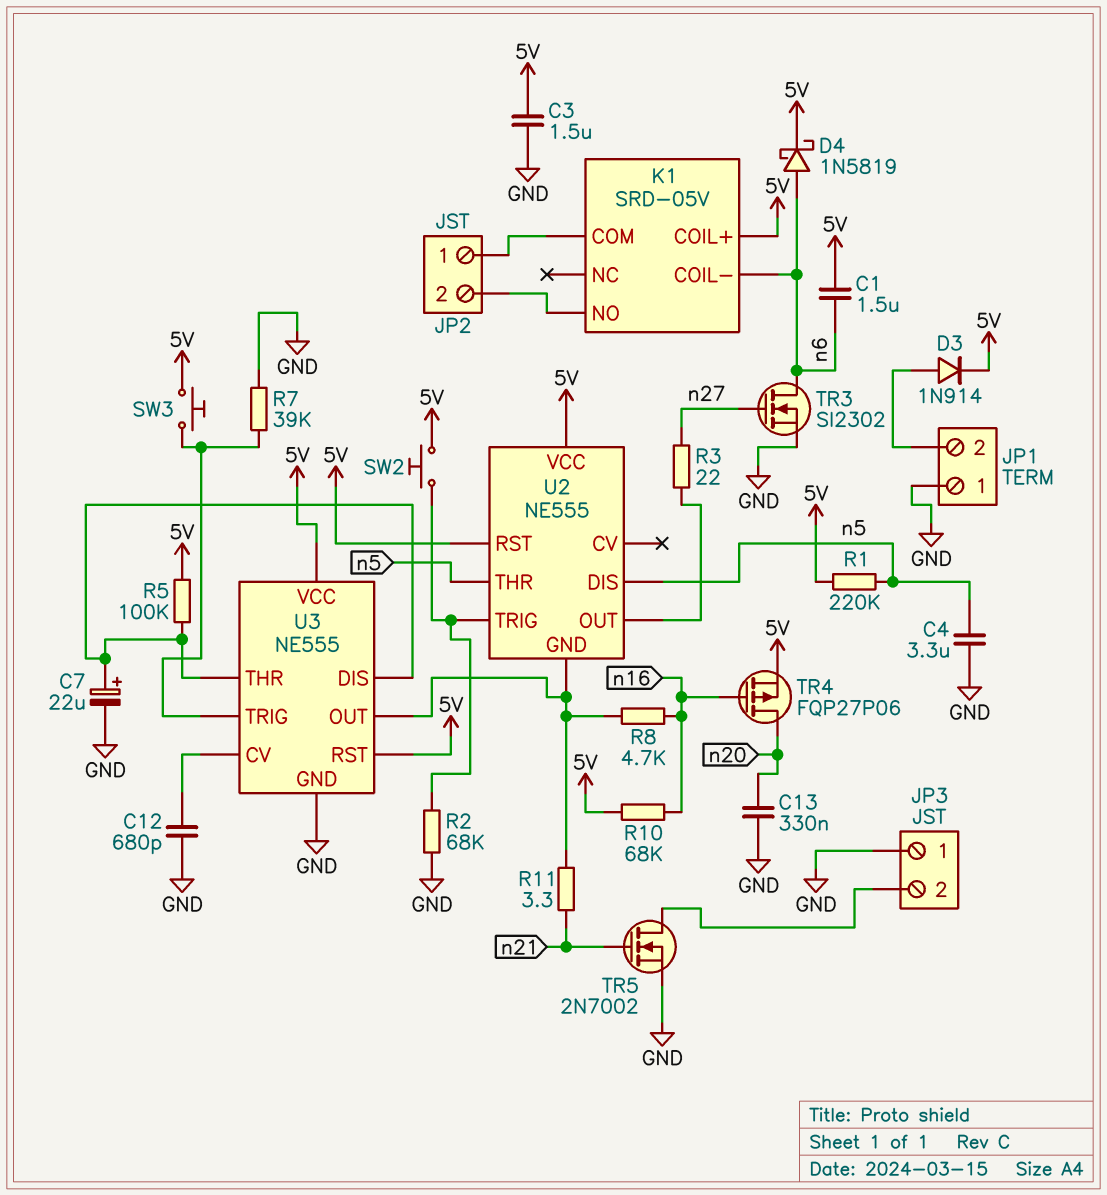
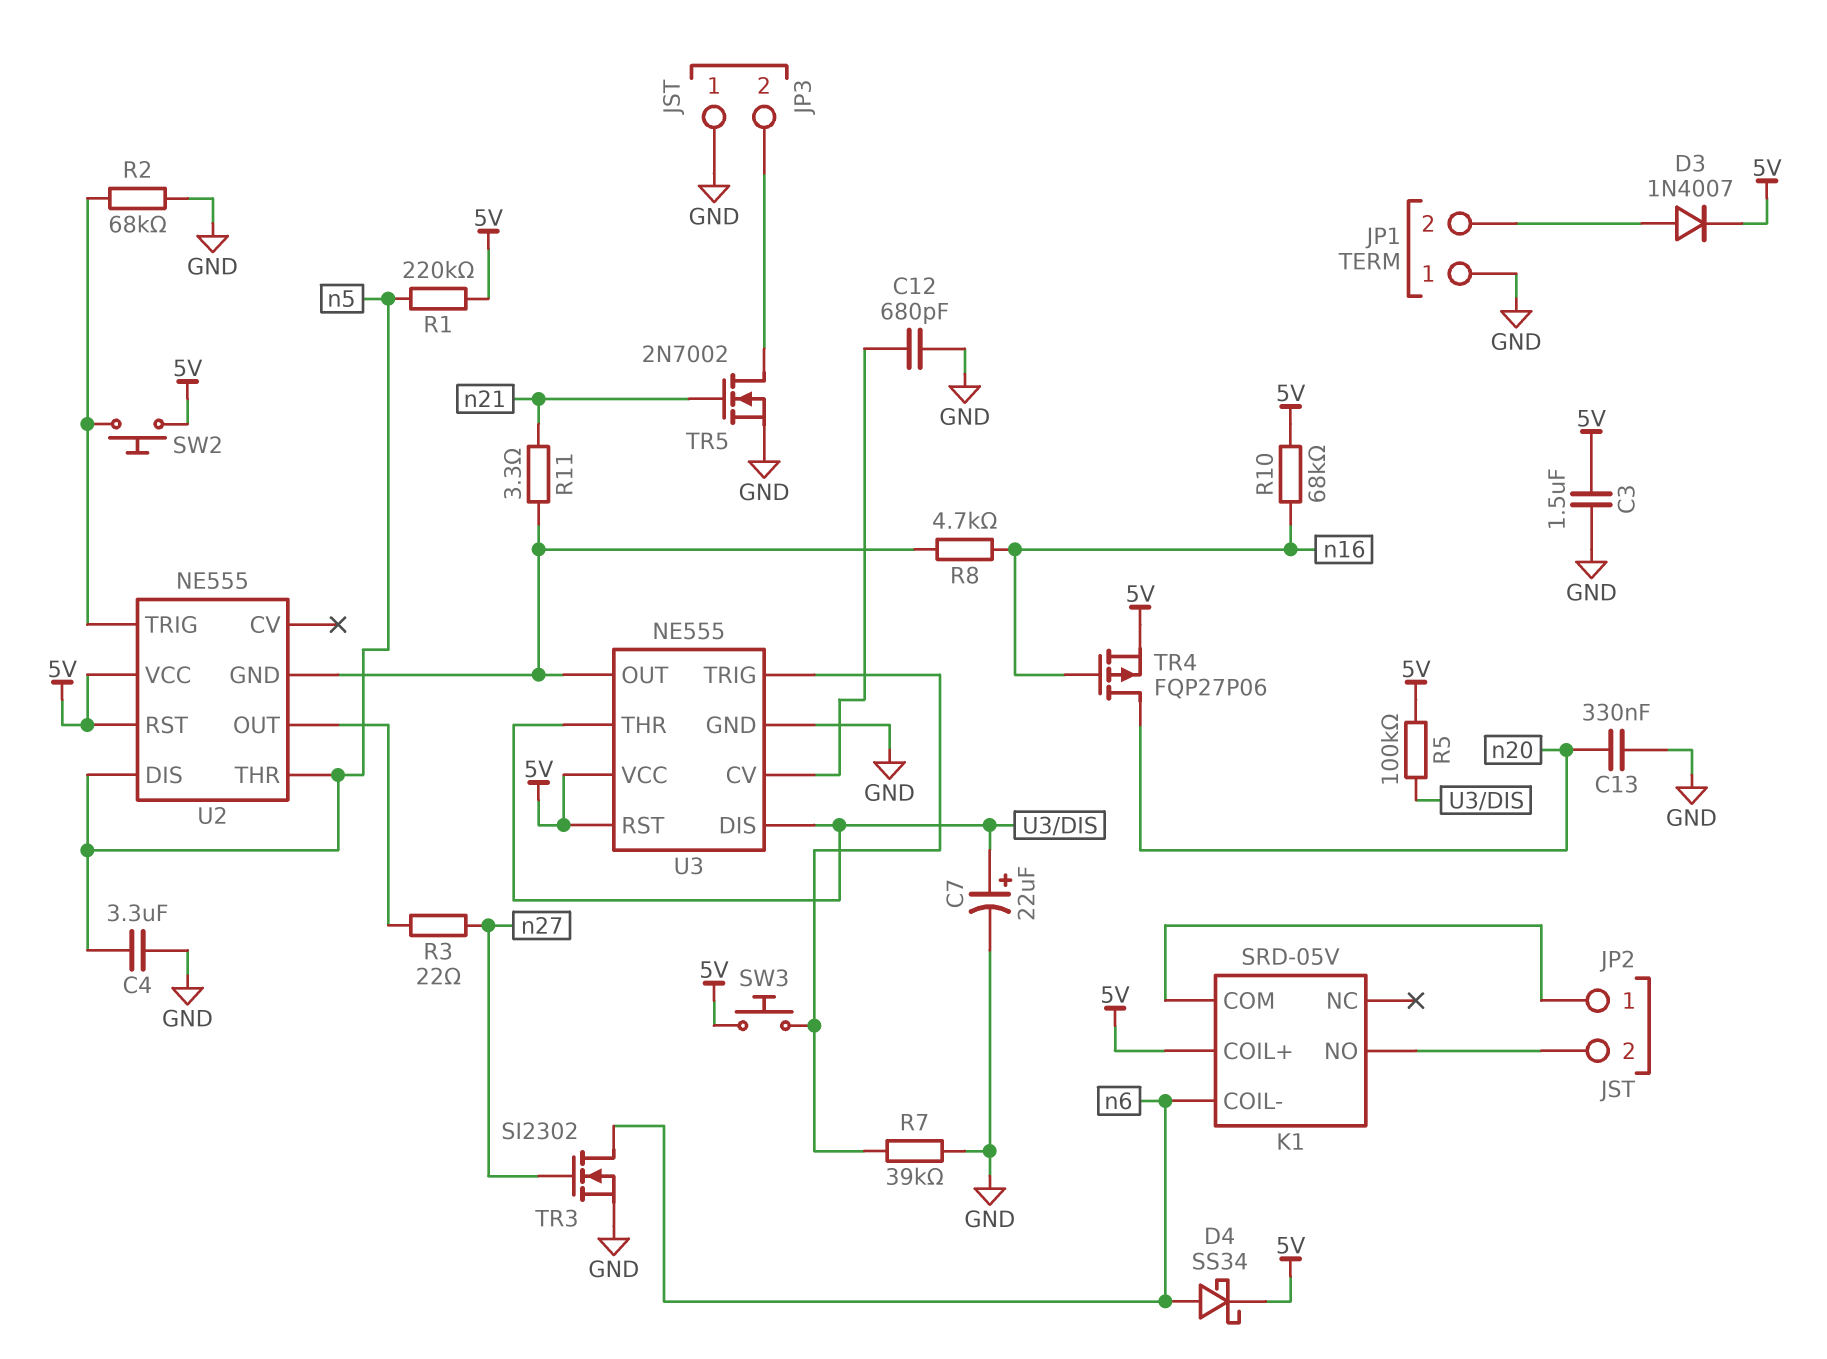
C1: 1.5uF (5V, n6) -> none
D3: diode 1N914 (A JP1/2, K 5V) -> diode 1N4007 (A JP1/2, K 5V)
D4: schottky 1N5819 (A n6, K 5V) -> schottky SS34 (A n6, K 5V)

